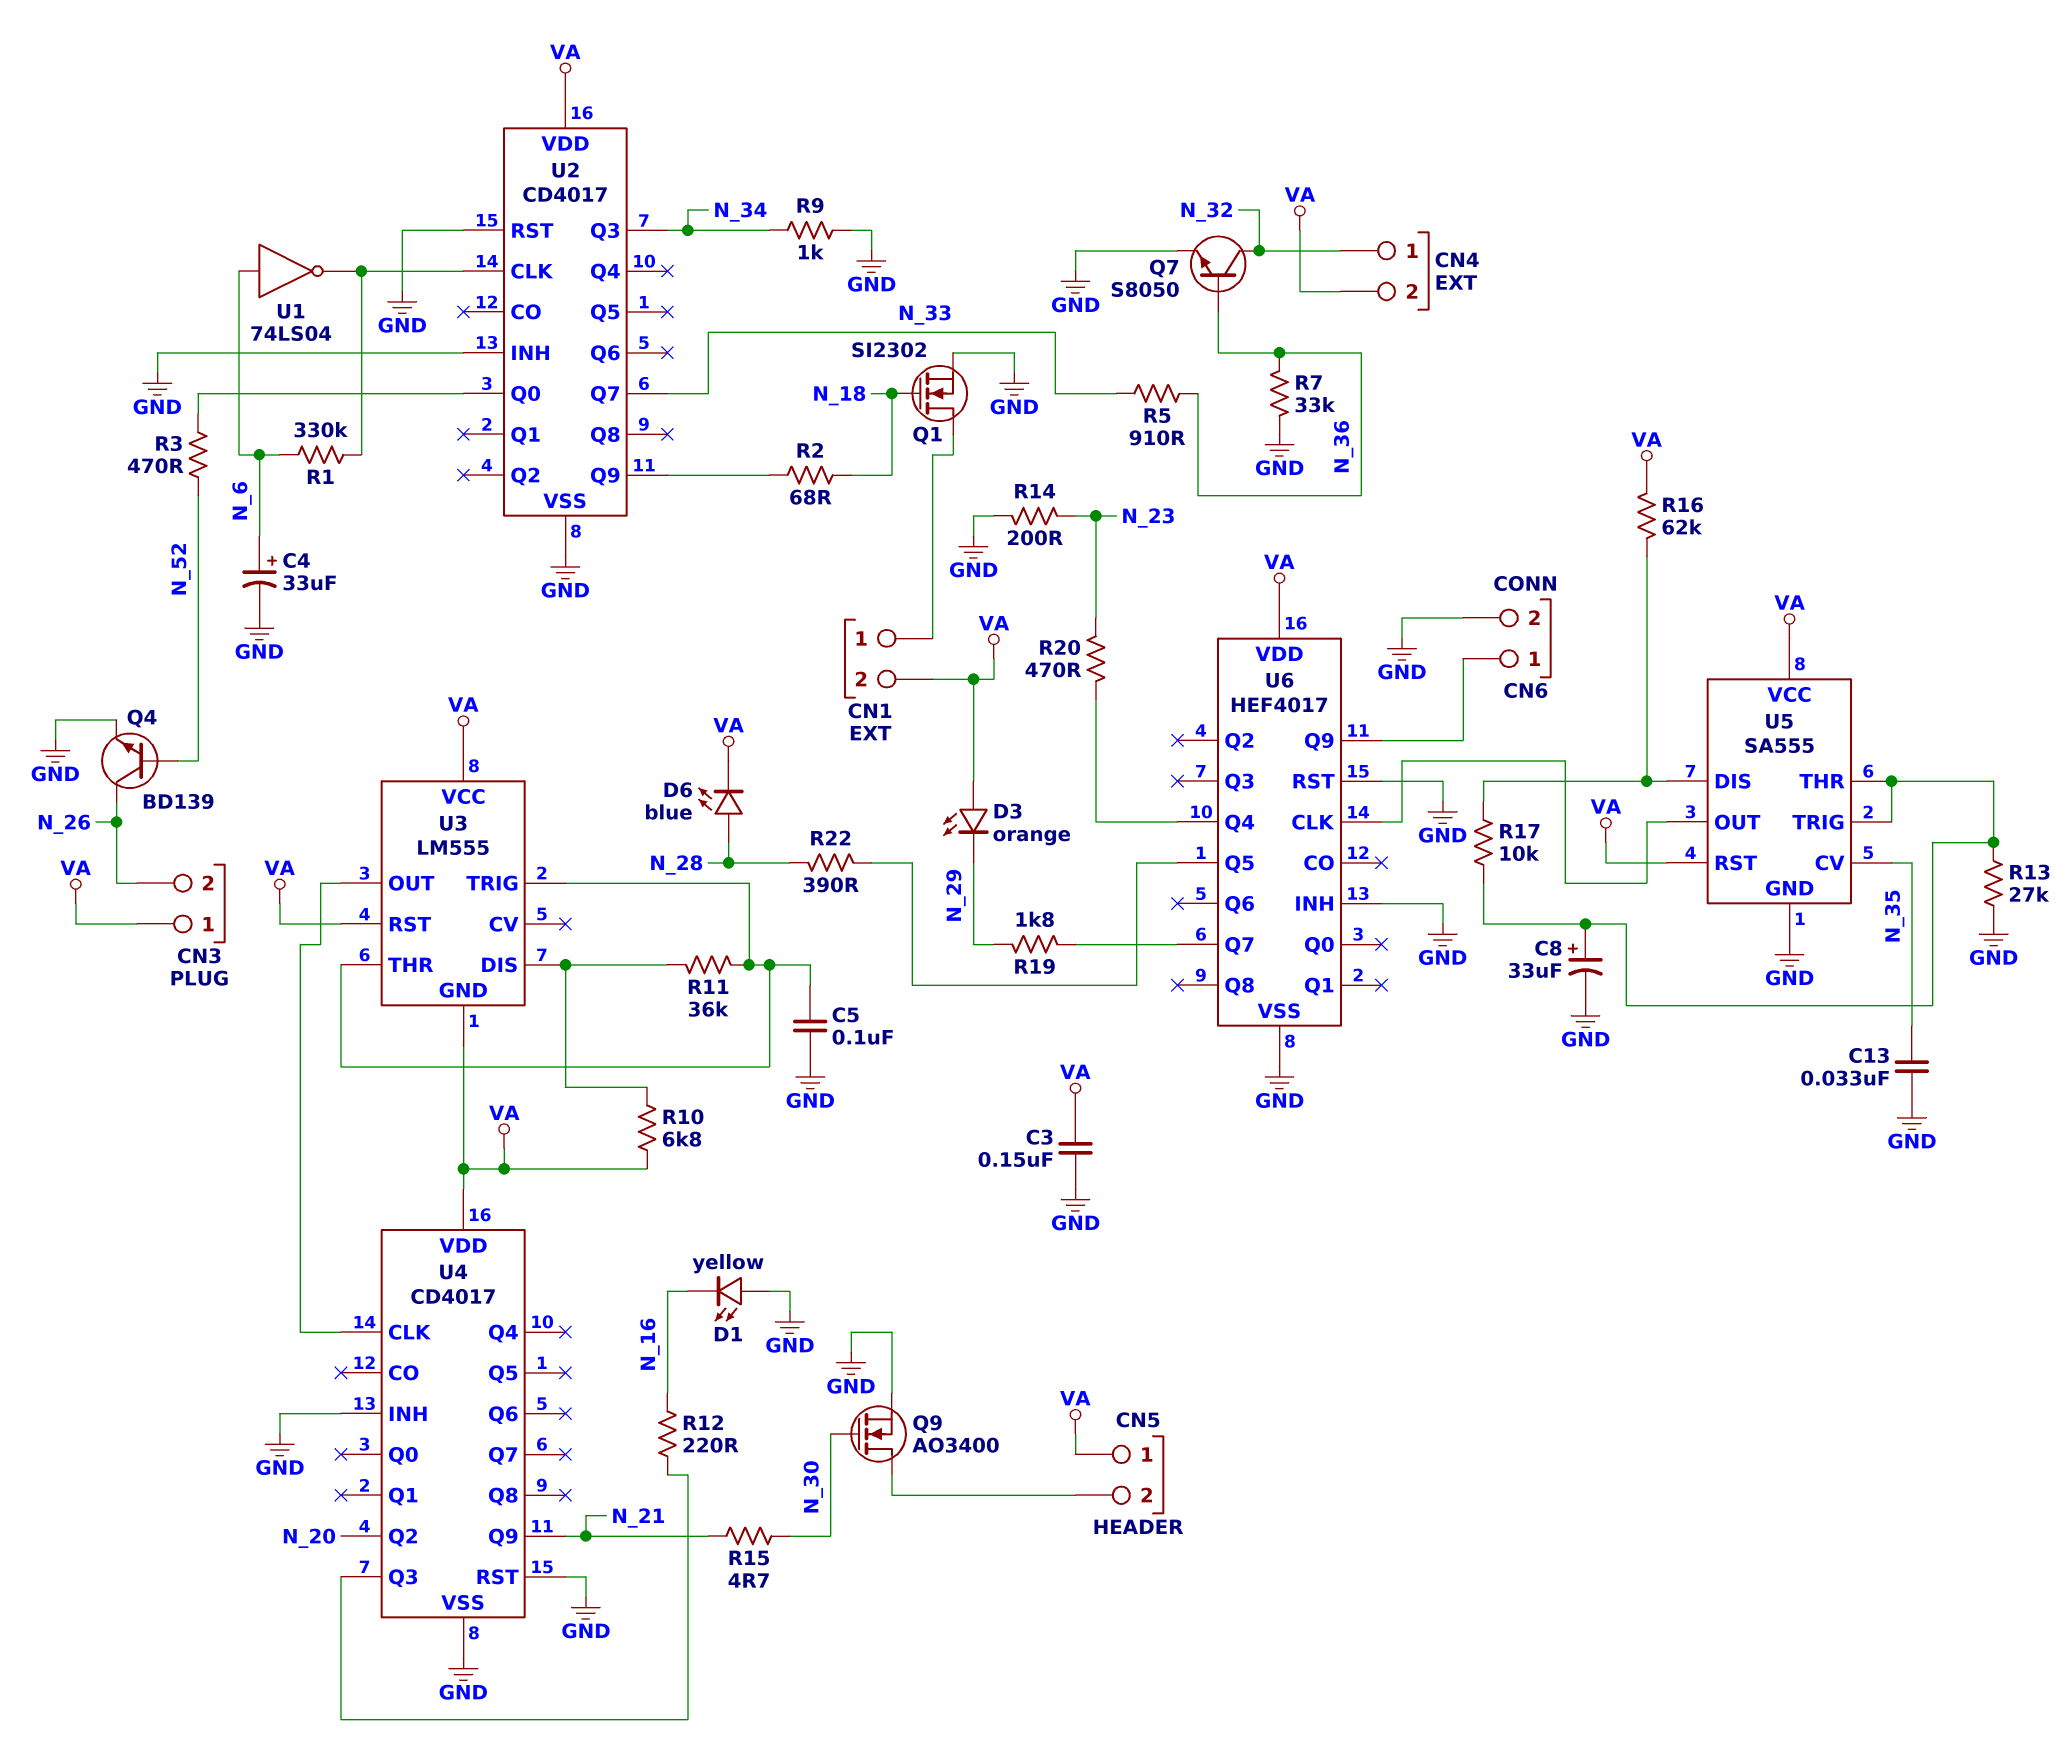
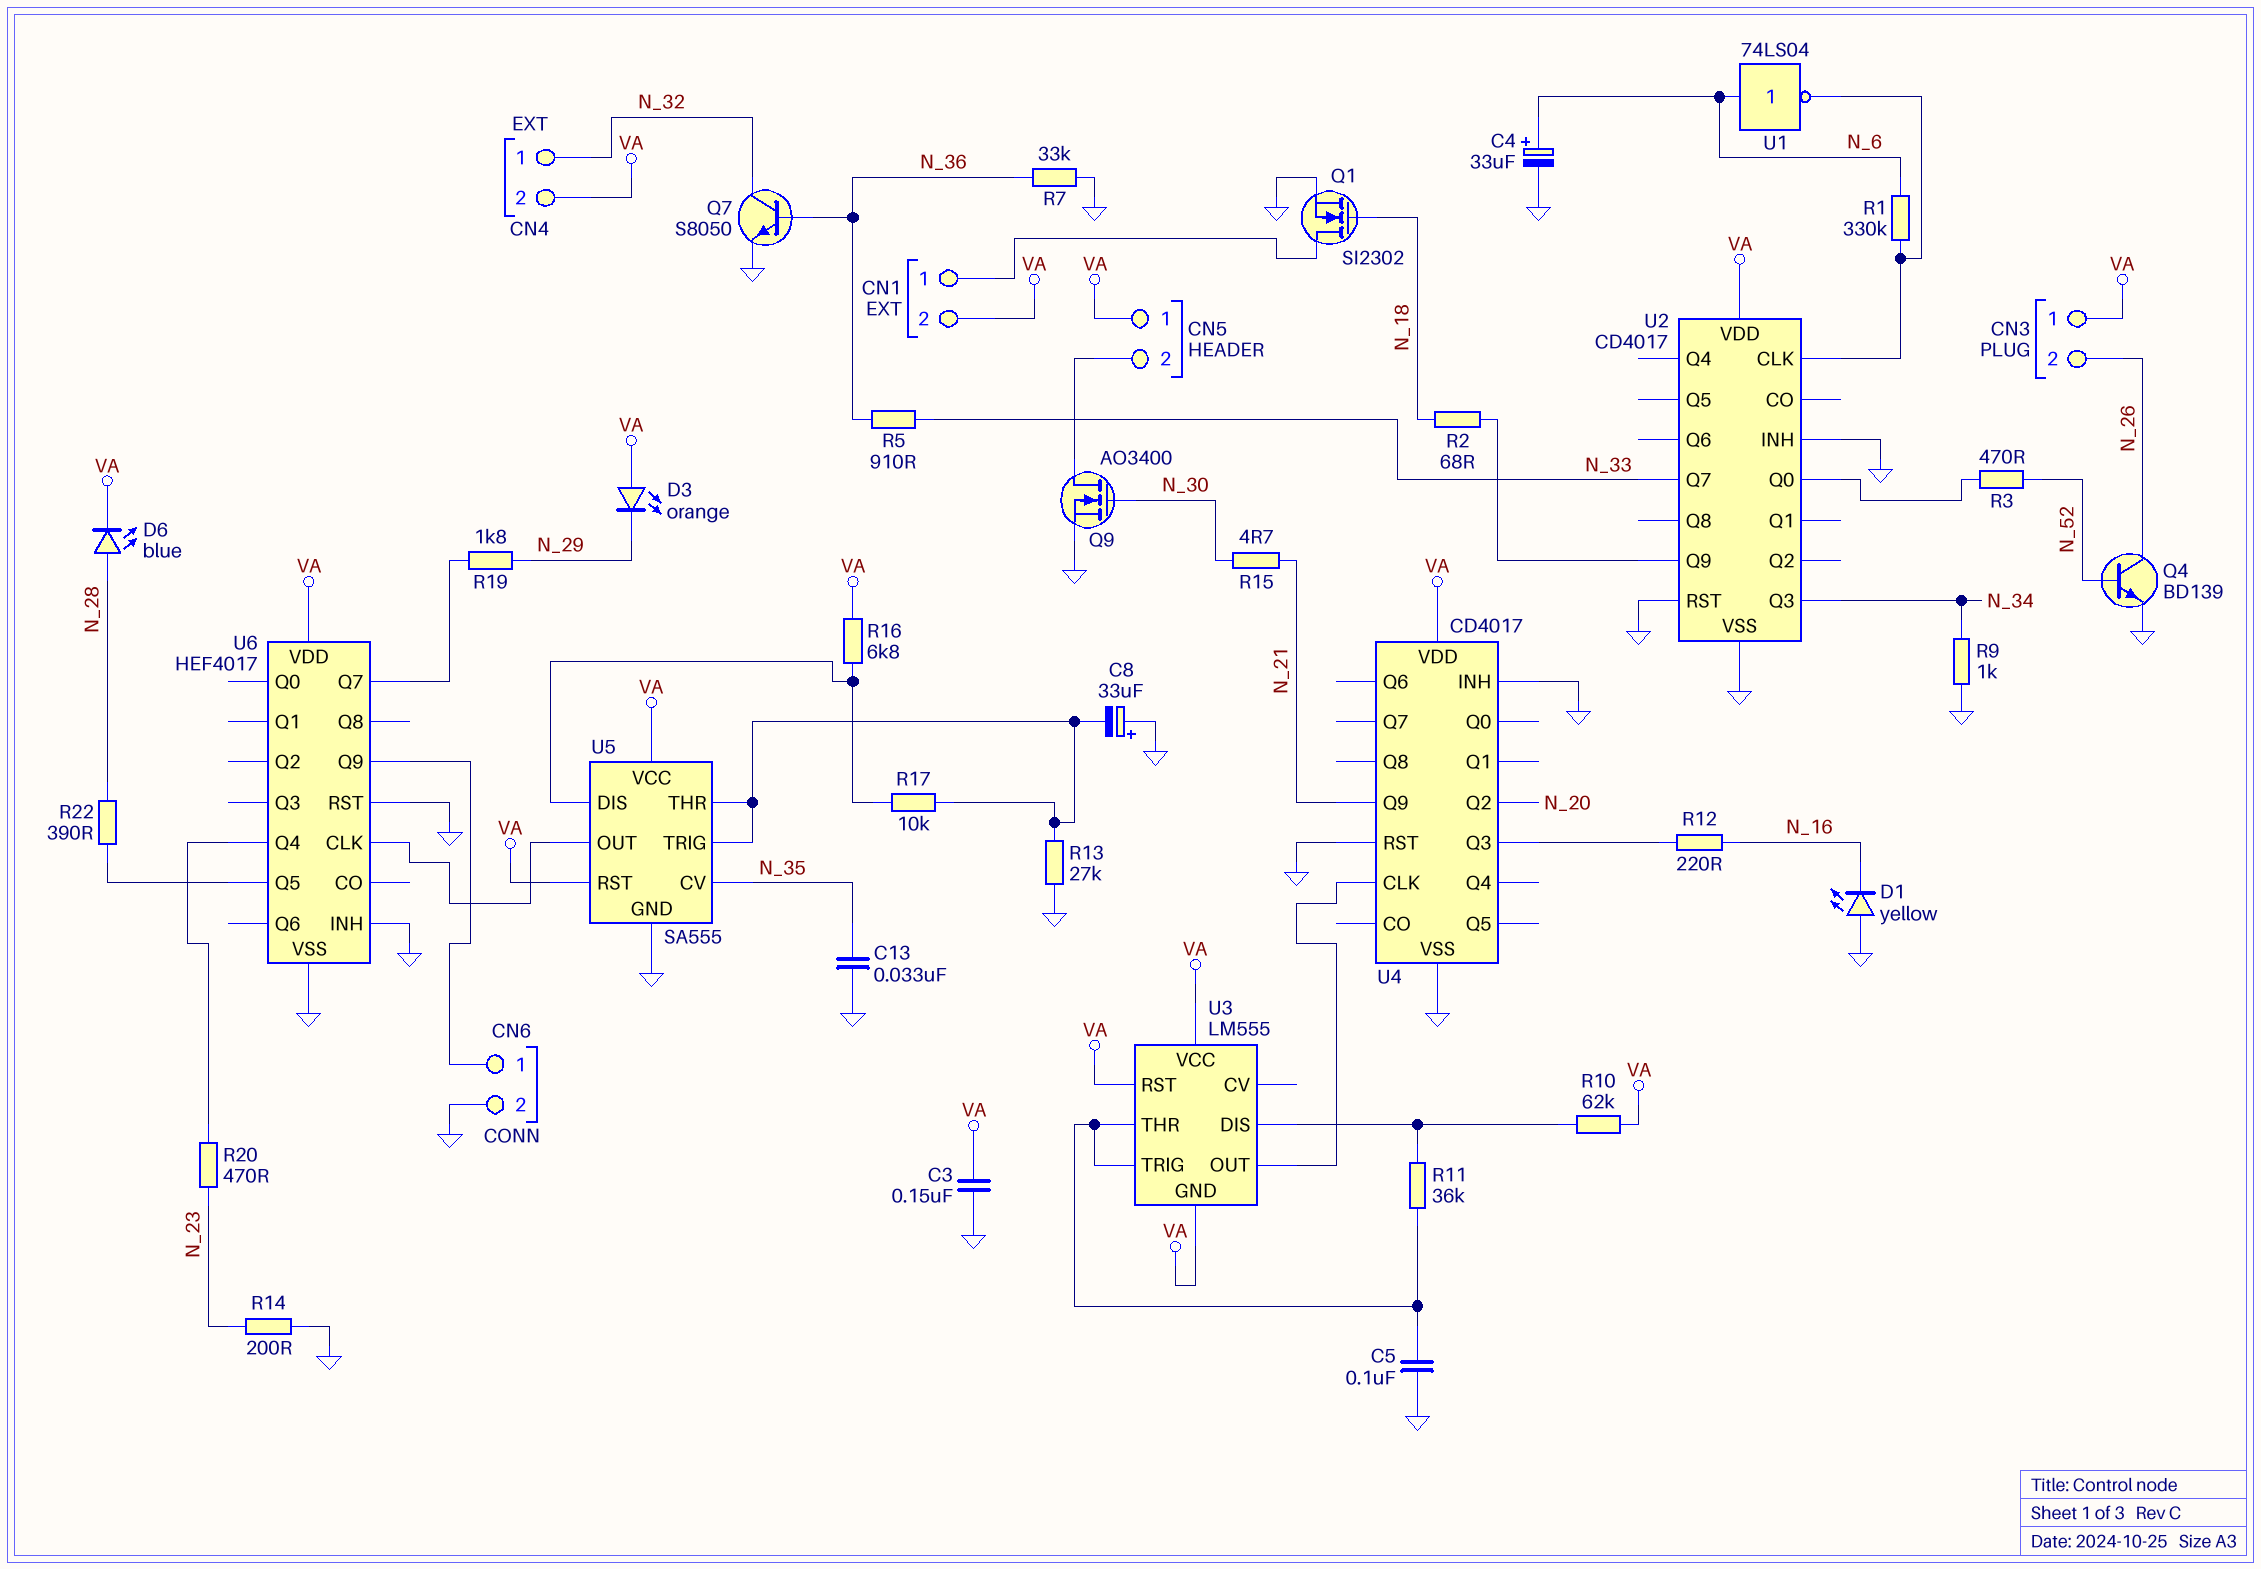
C8: 33uF (plus U5/THR, minus GND) -> 33uF (plus GND, minus U5/THR)
R10: 6.8k (U3/DIS, VA) -> 62k (U3/DIS, VA)
R16: 62k (U5/DIS, VA) -> 6.8k (U5/DIS, VA)

